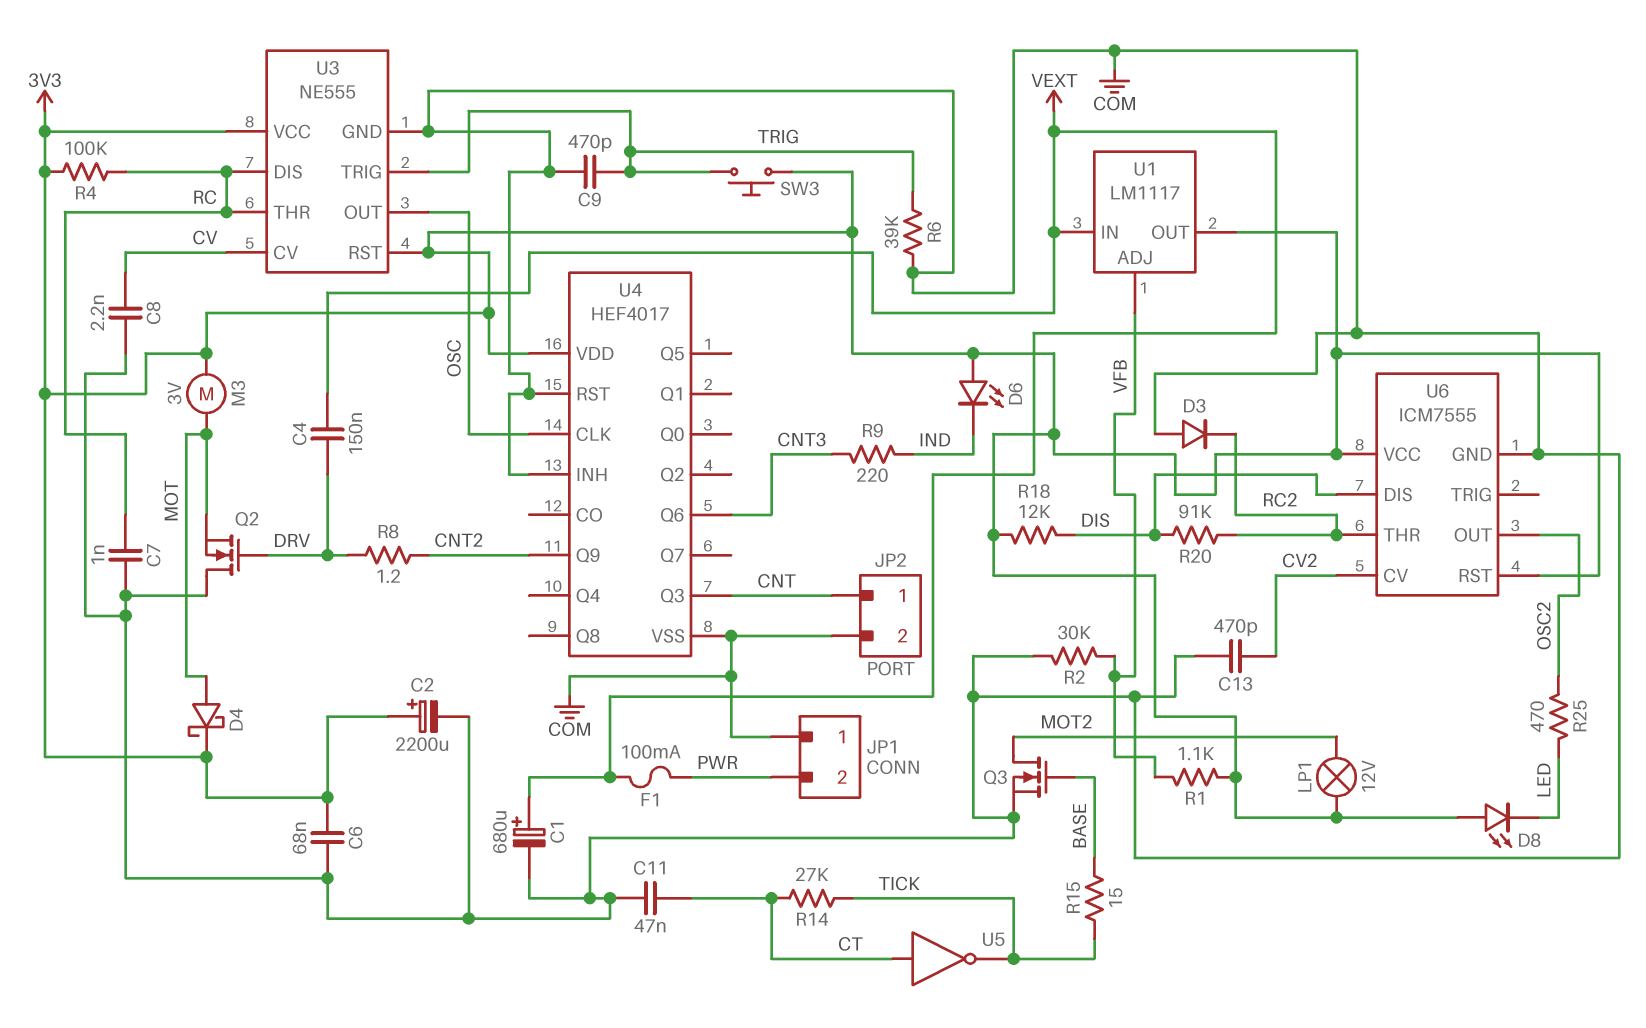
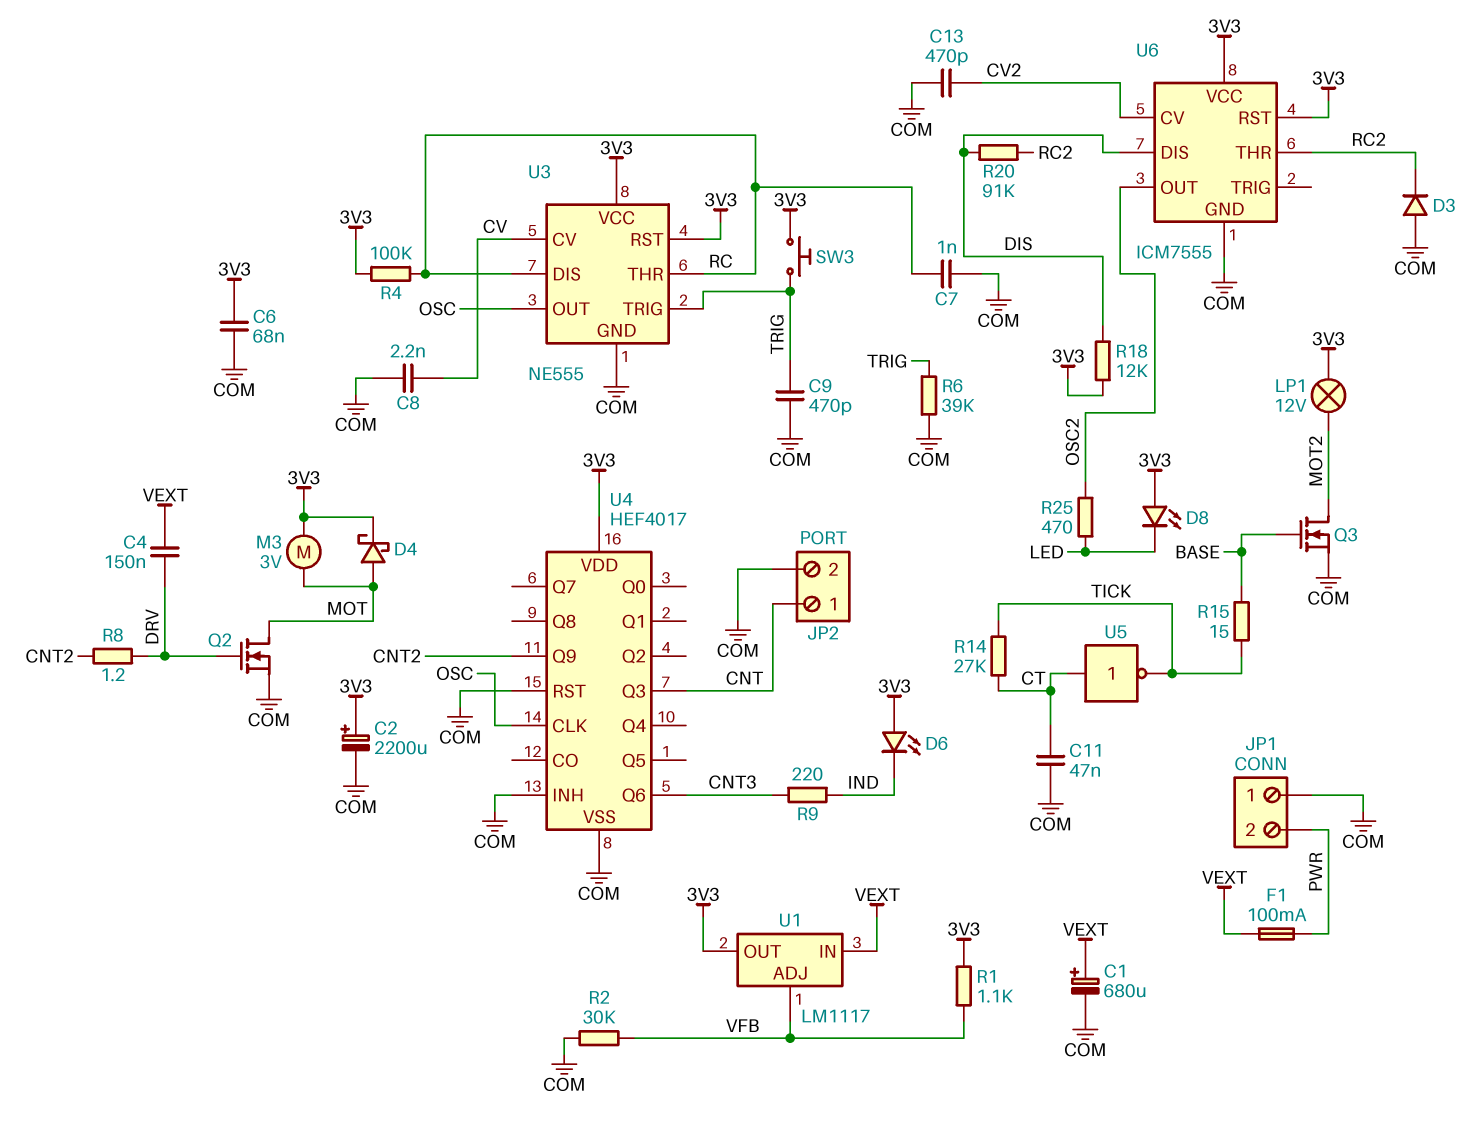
Q2: NMOS (G DRV, D COM, S MOT) -> NMOS (G DRV, D MOT, S COM)

